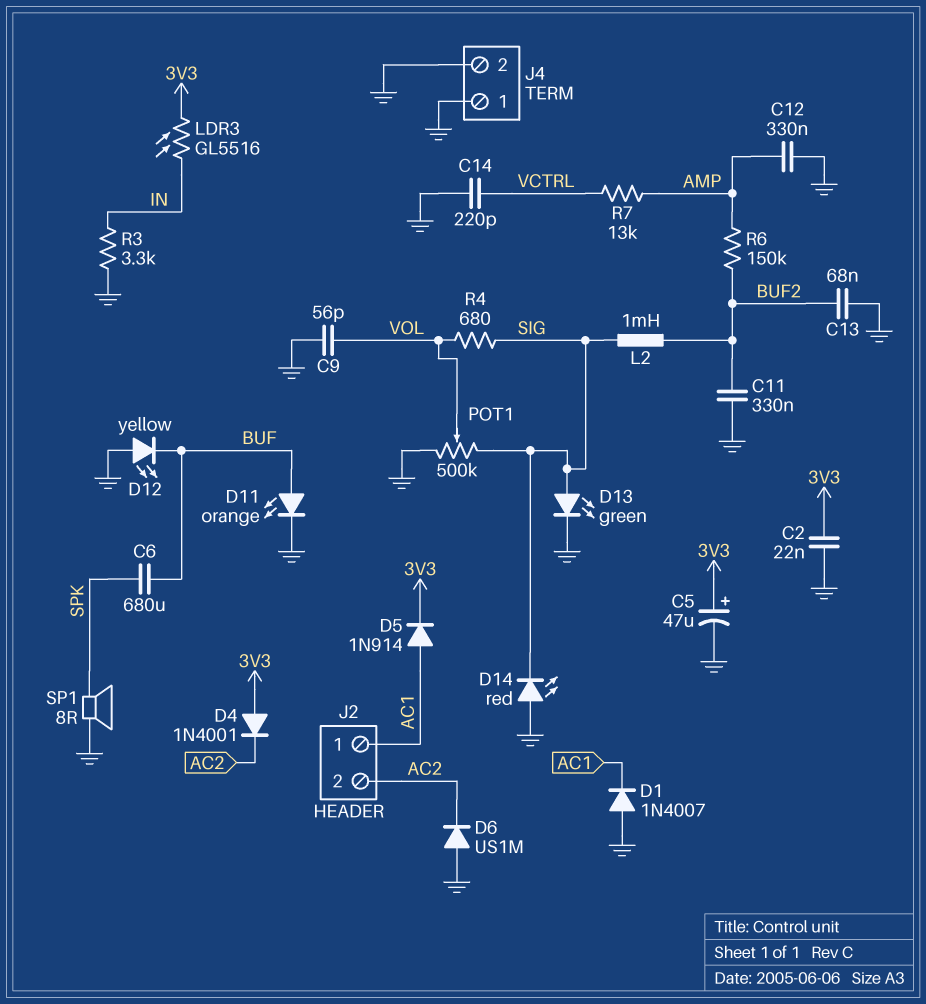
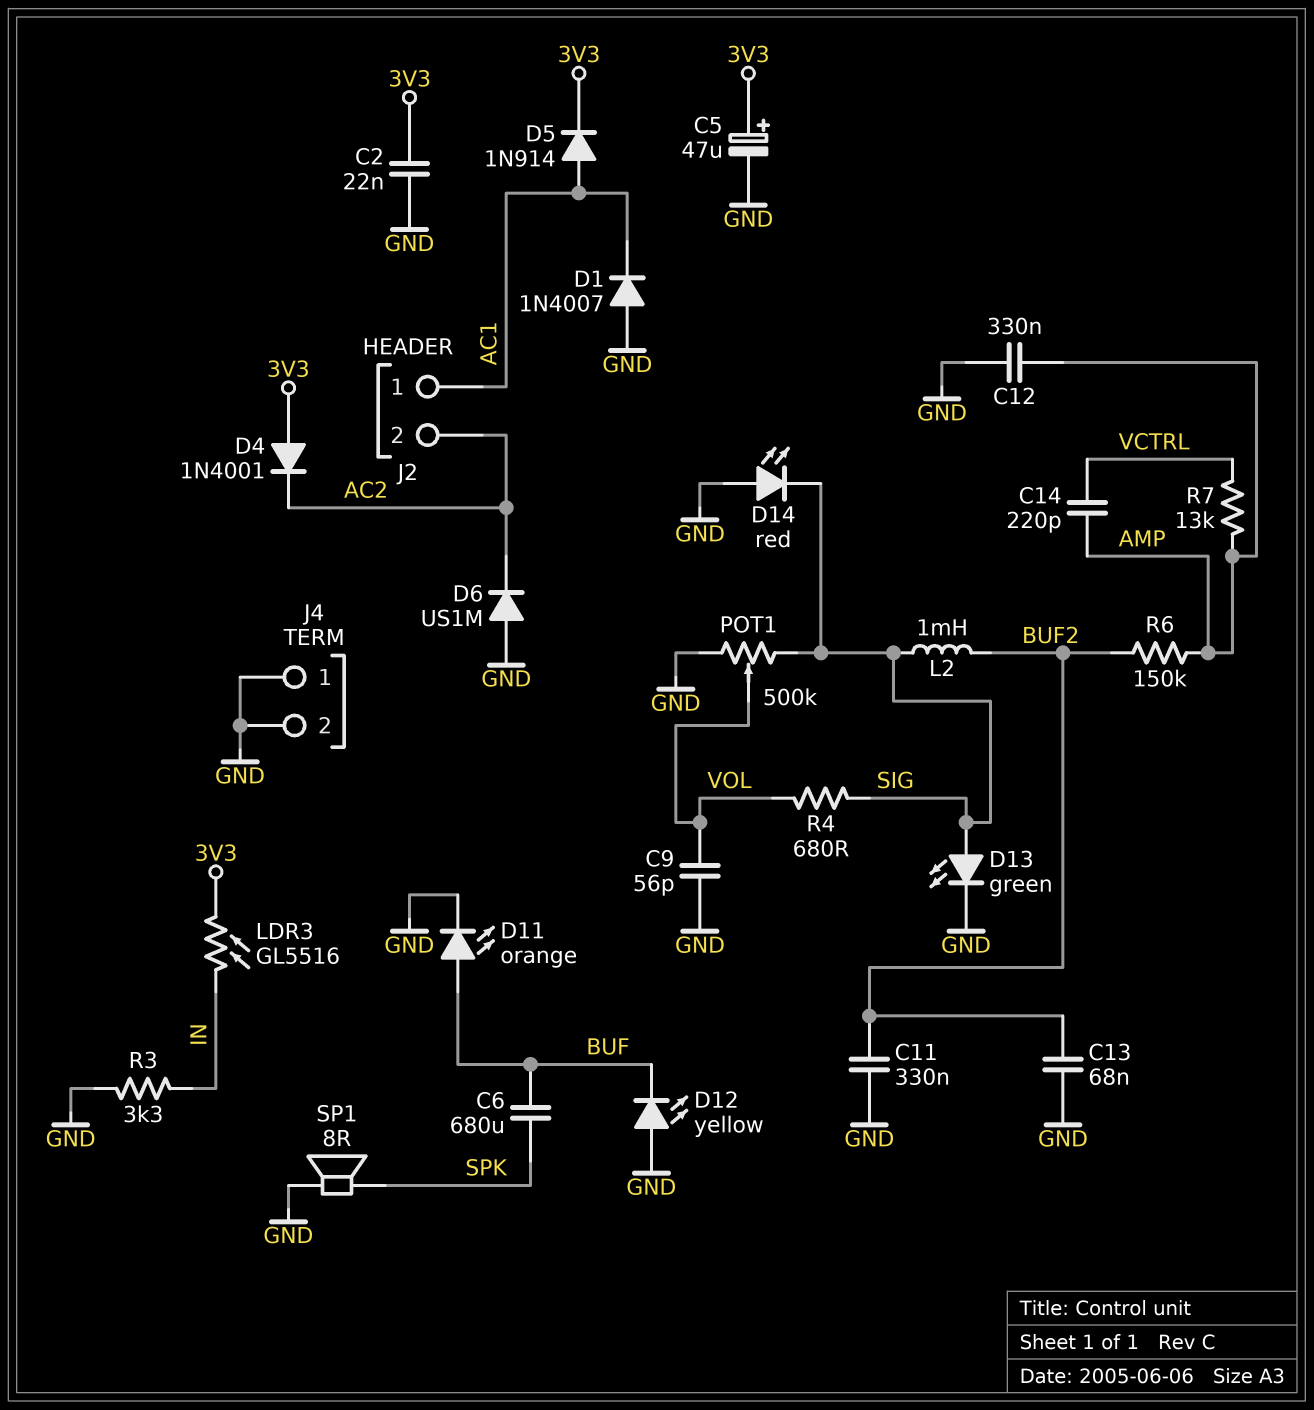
C14: 220pF (GND, VCTRL) -> 220pF (AMP, VCTRL)

